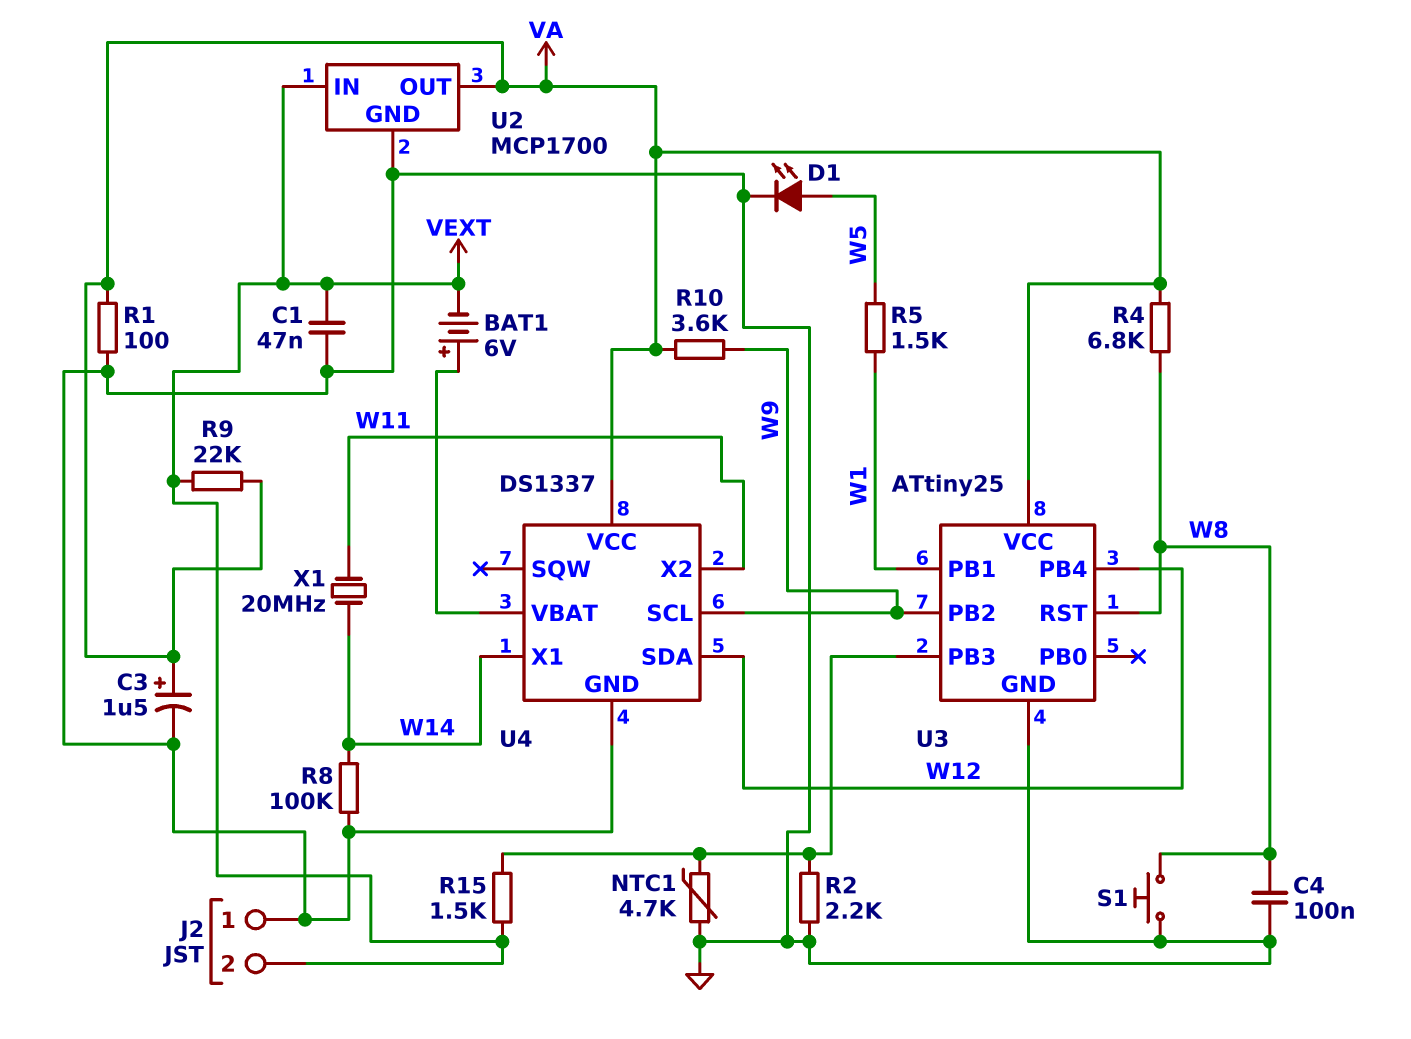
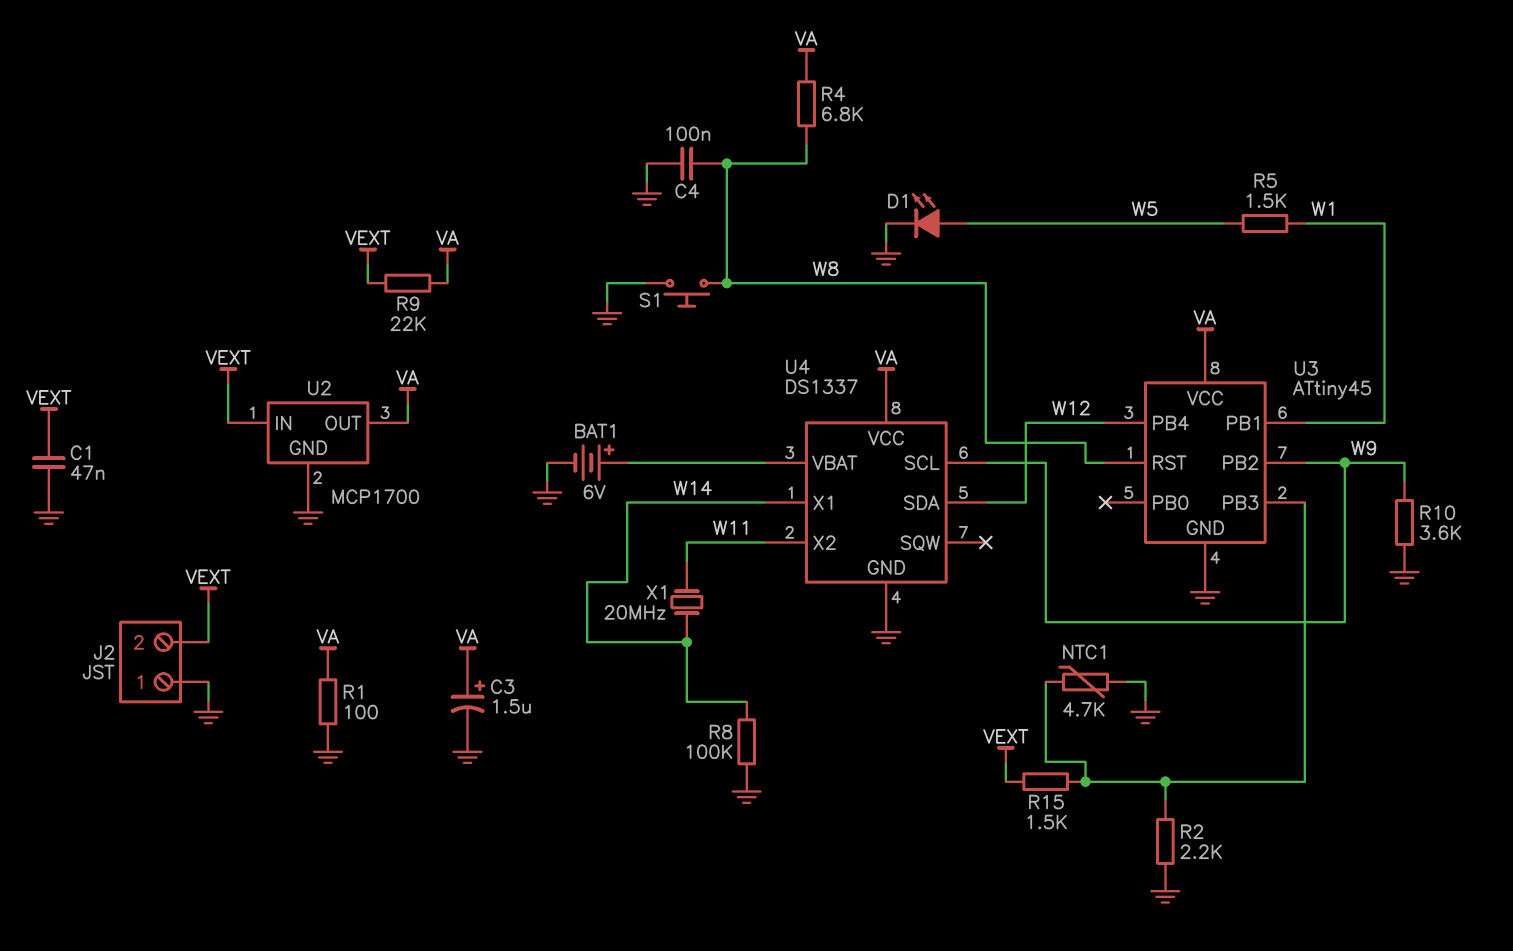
BAT1: 6V (plus U4/VBAT, minus VEXT) -> 6V (plus U4/VBAT, minus GND)
R10: 3.6k (VA, W9) -> 3.6k (GND, W9)
U3: ATtiny25 -> ATtiny45

